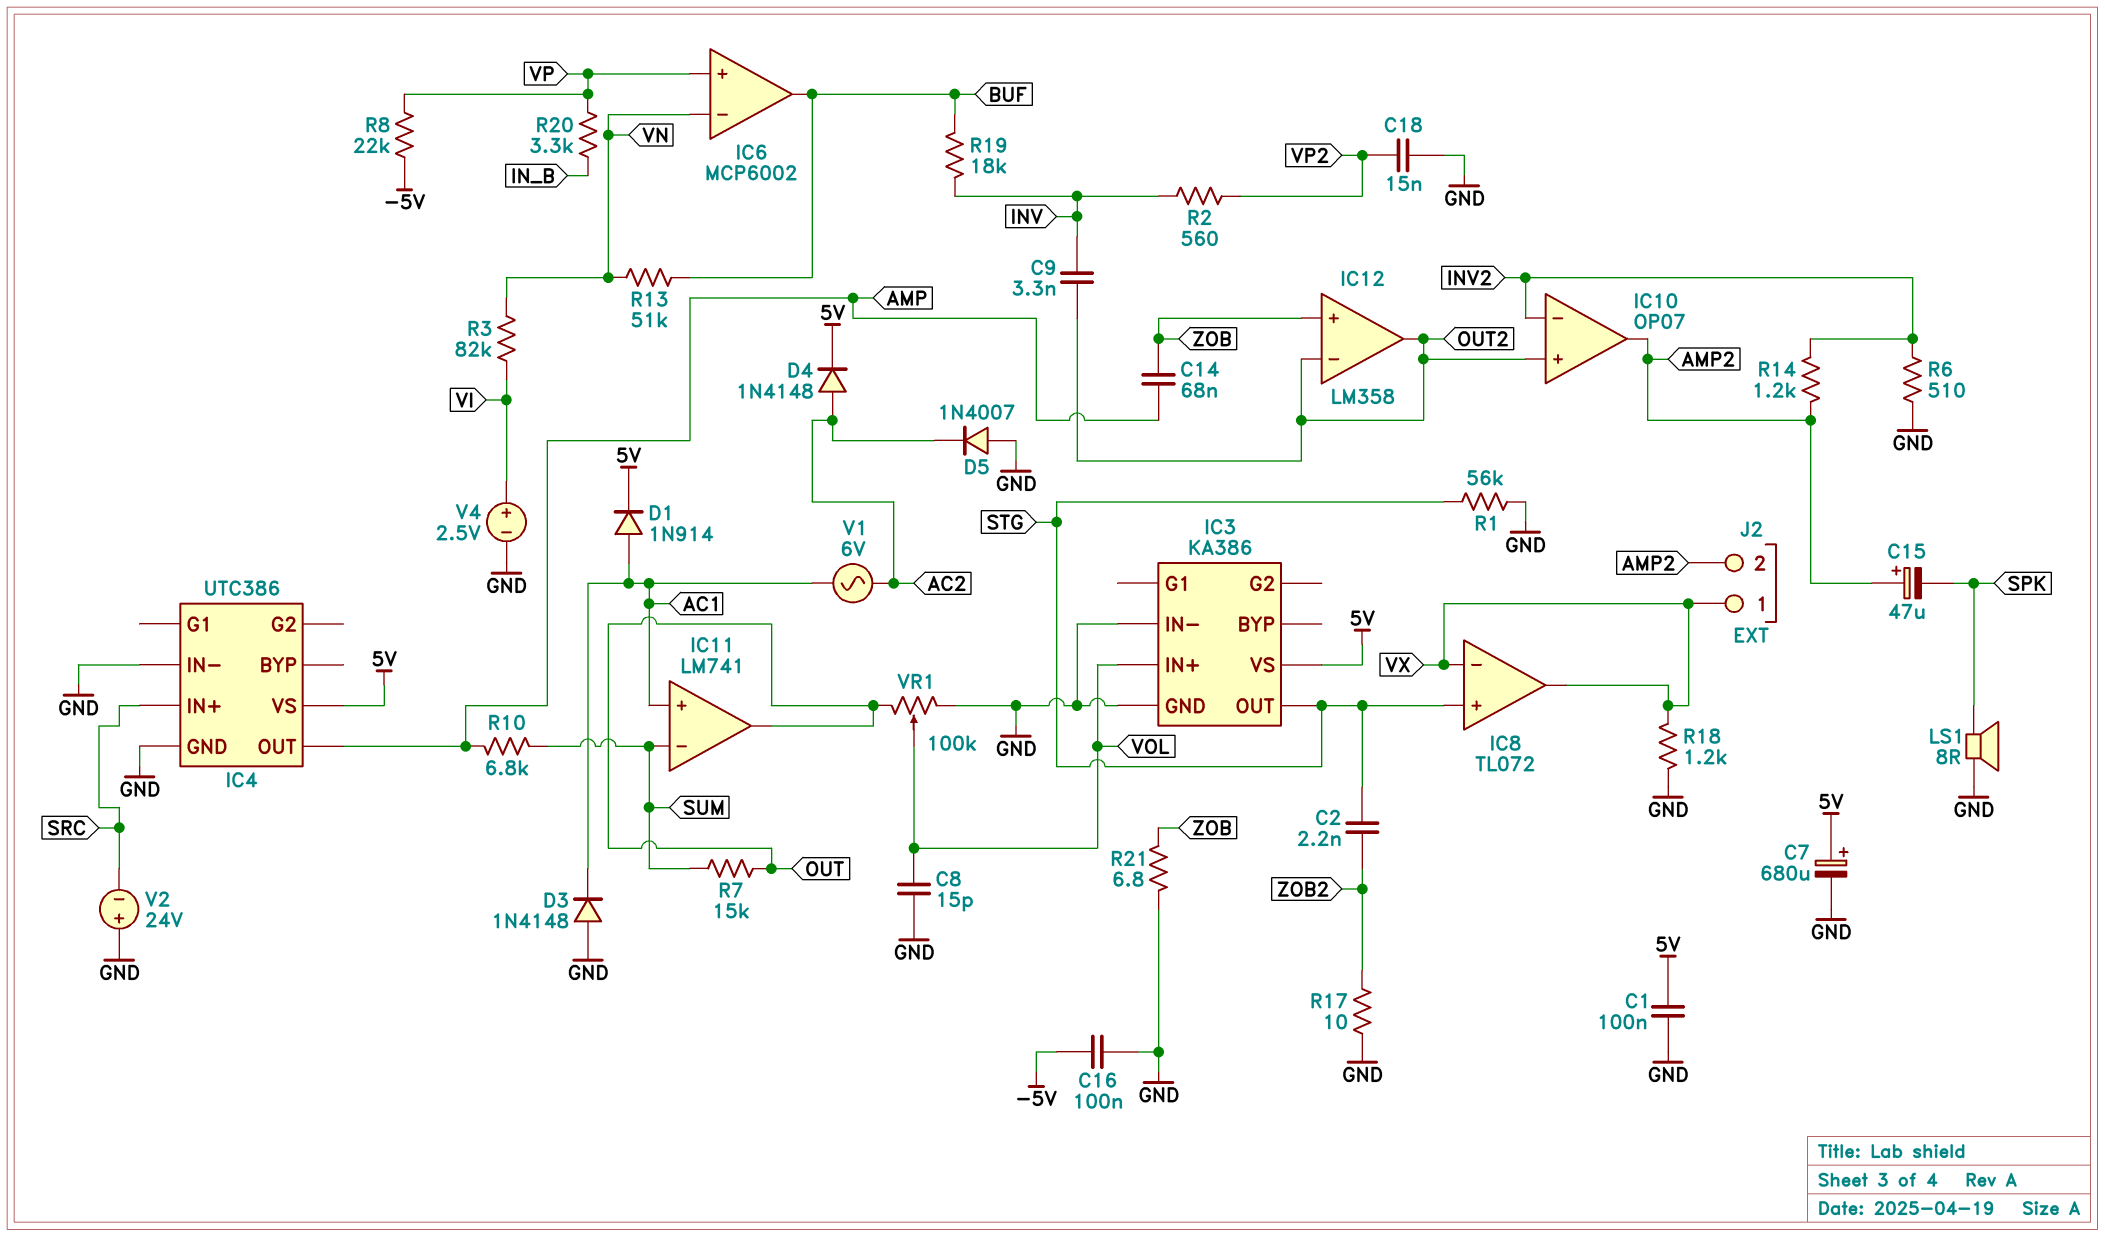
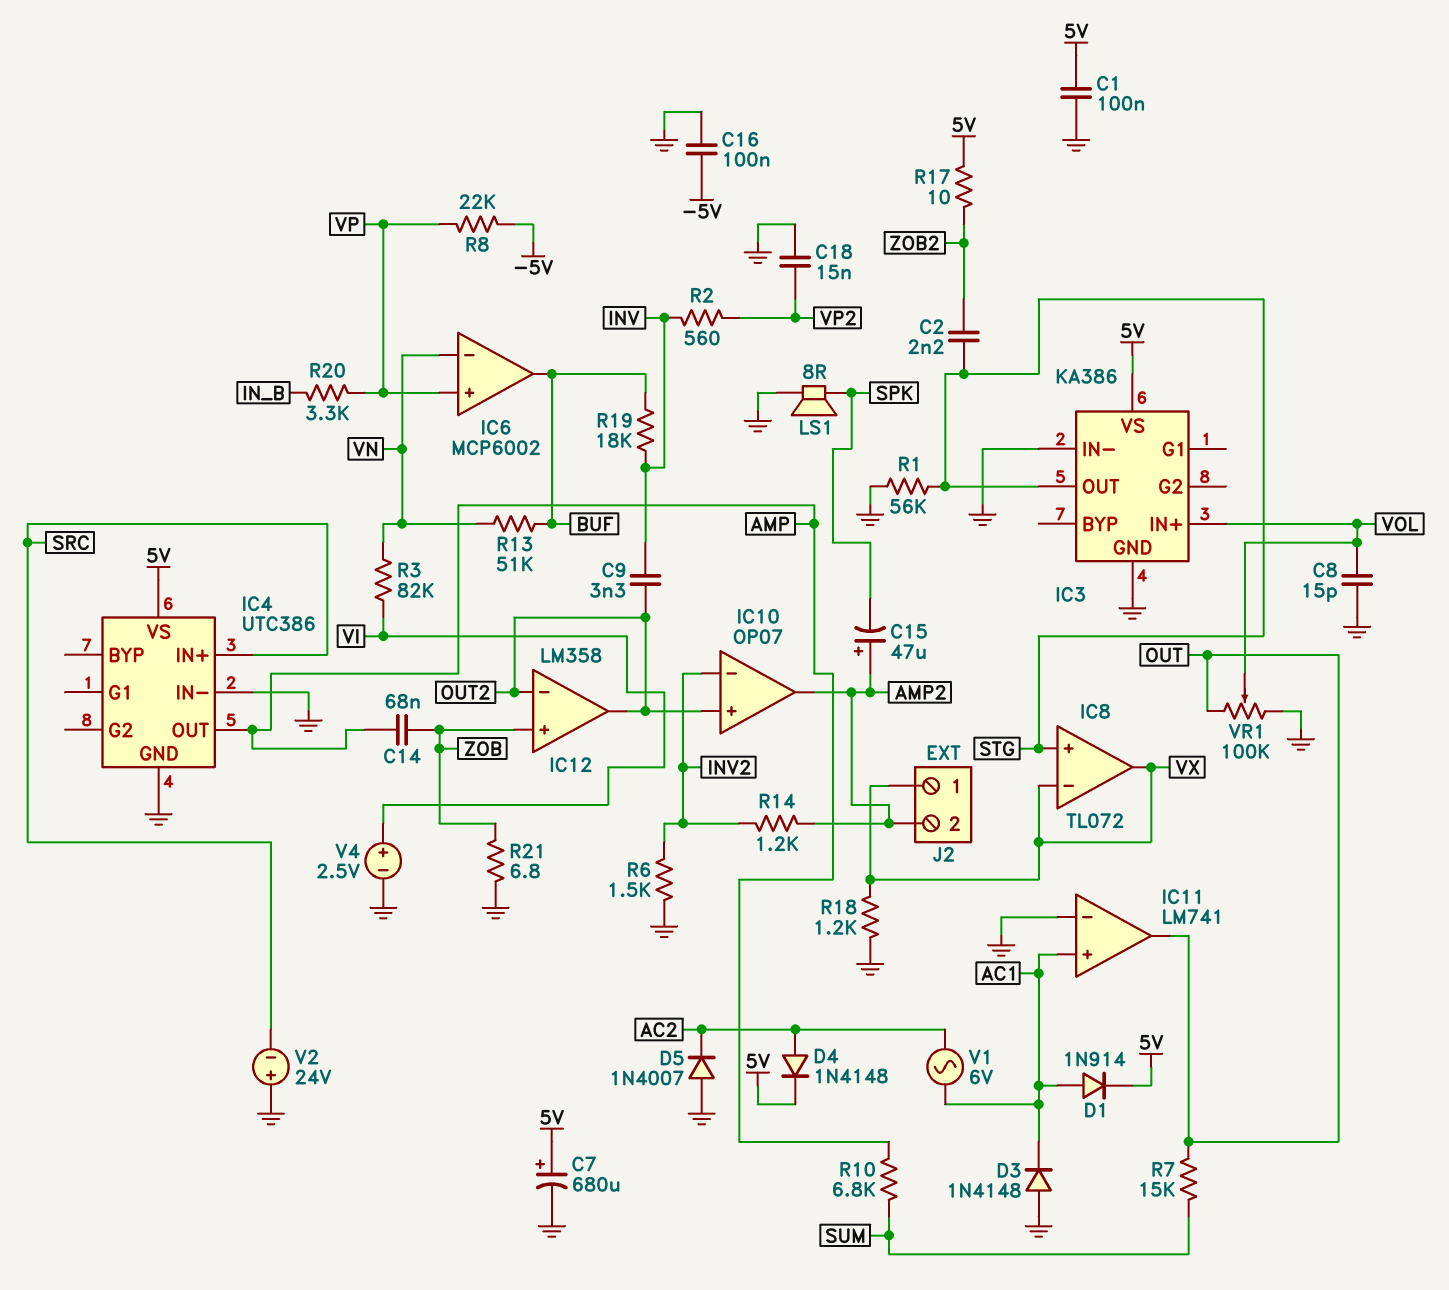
IC11 pin in-: SUM -> GND
R6: 510 (GND, INV2) -> 1.5k (GND, INV2)
R17: 10 (GND, ZOB2) -> 10 (5V, ZOB2)

